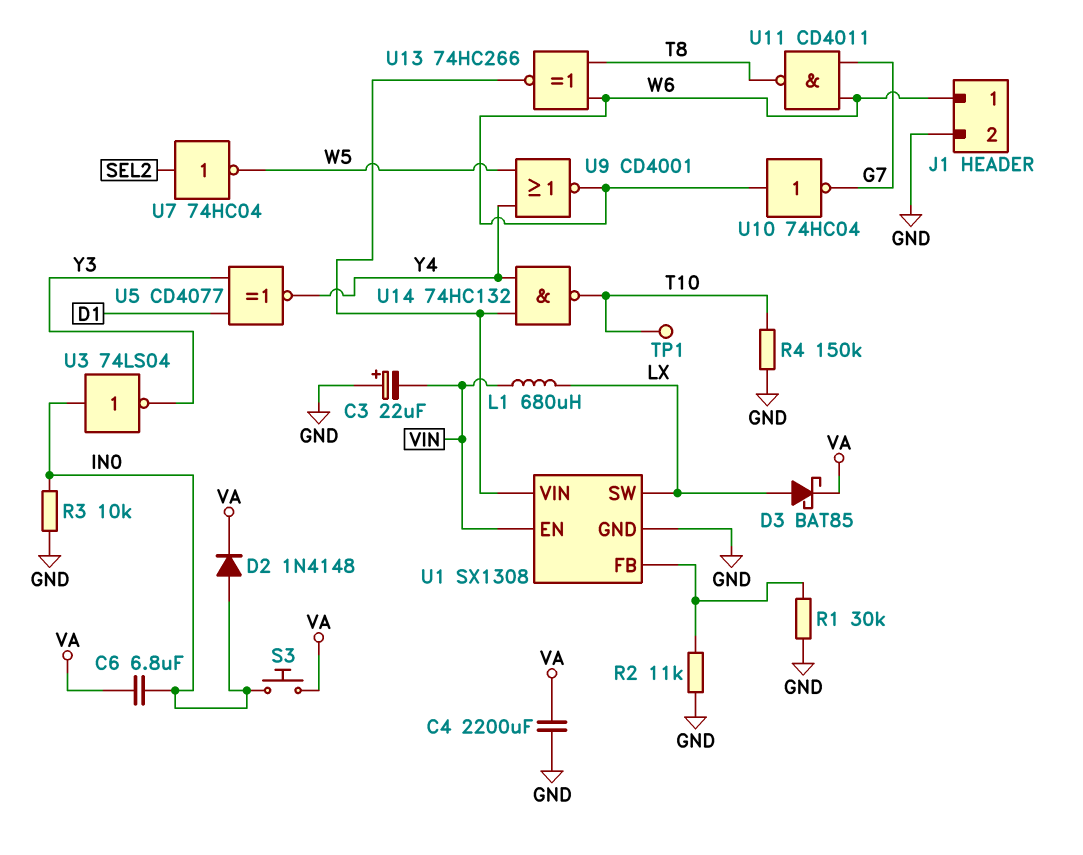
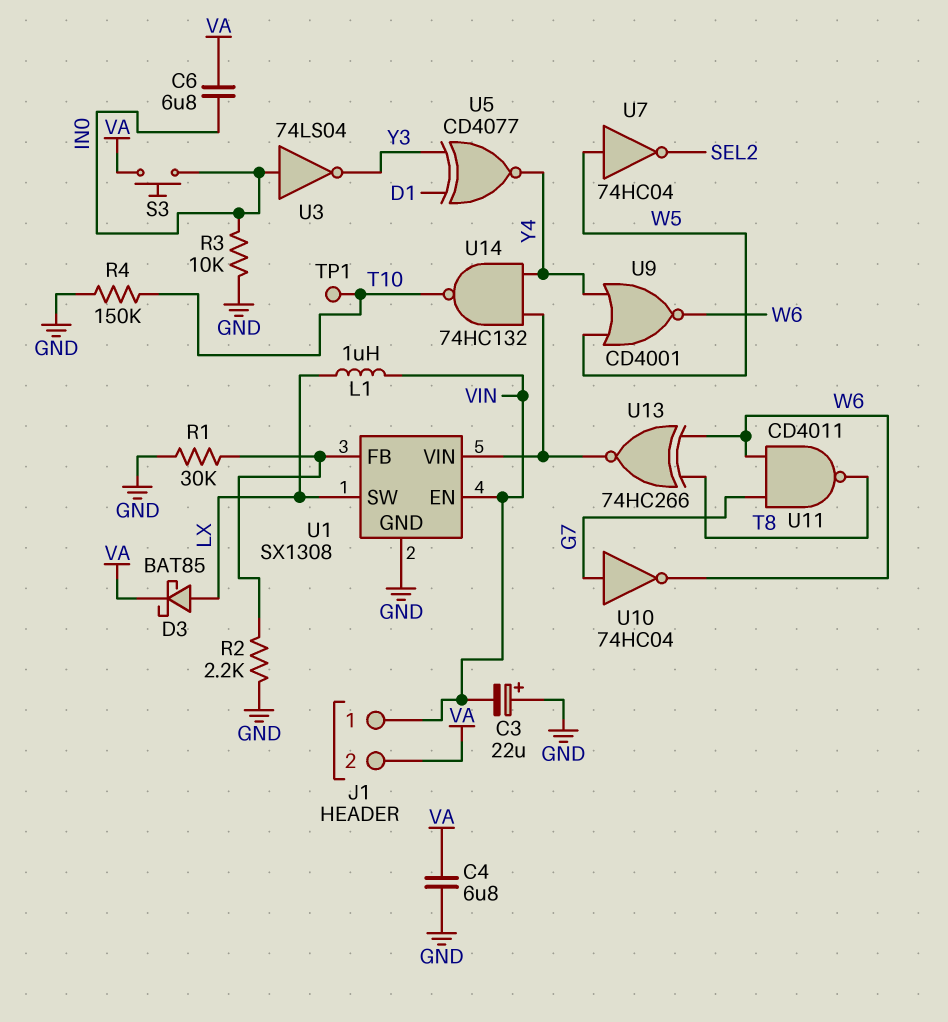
C4: 2200uF (GND, VA) -> 6.8uF (GND, VA)
D2: diode 1N4148 (A IN0, K VA) -> none
J1 pin 1: W6 -> VIN
J1 pin 2: GND -> VA
L1: 680uH (LX, VIN) -> 1uH (LX, VIN)
R2: 11k (GND, U1/FB) -> 2.2k (GND, U1/FB)
U7: NOT 74HC04 (in SEL2, out W5) -> NOT 74HC04 (in W5, out SEL2)
U10: NOT 74HC04 (in W6, out G7) -> NOT 74HC04 (in G7, out W6)

